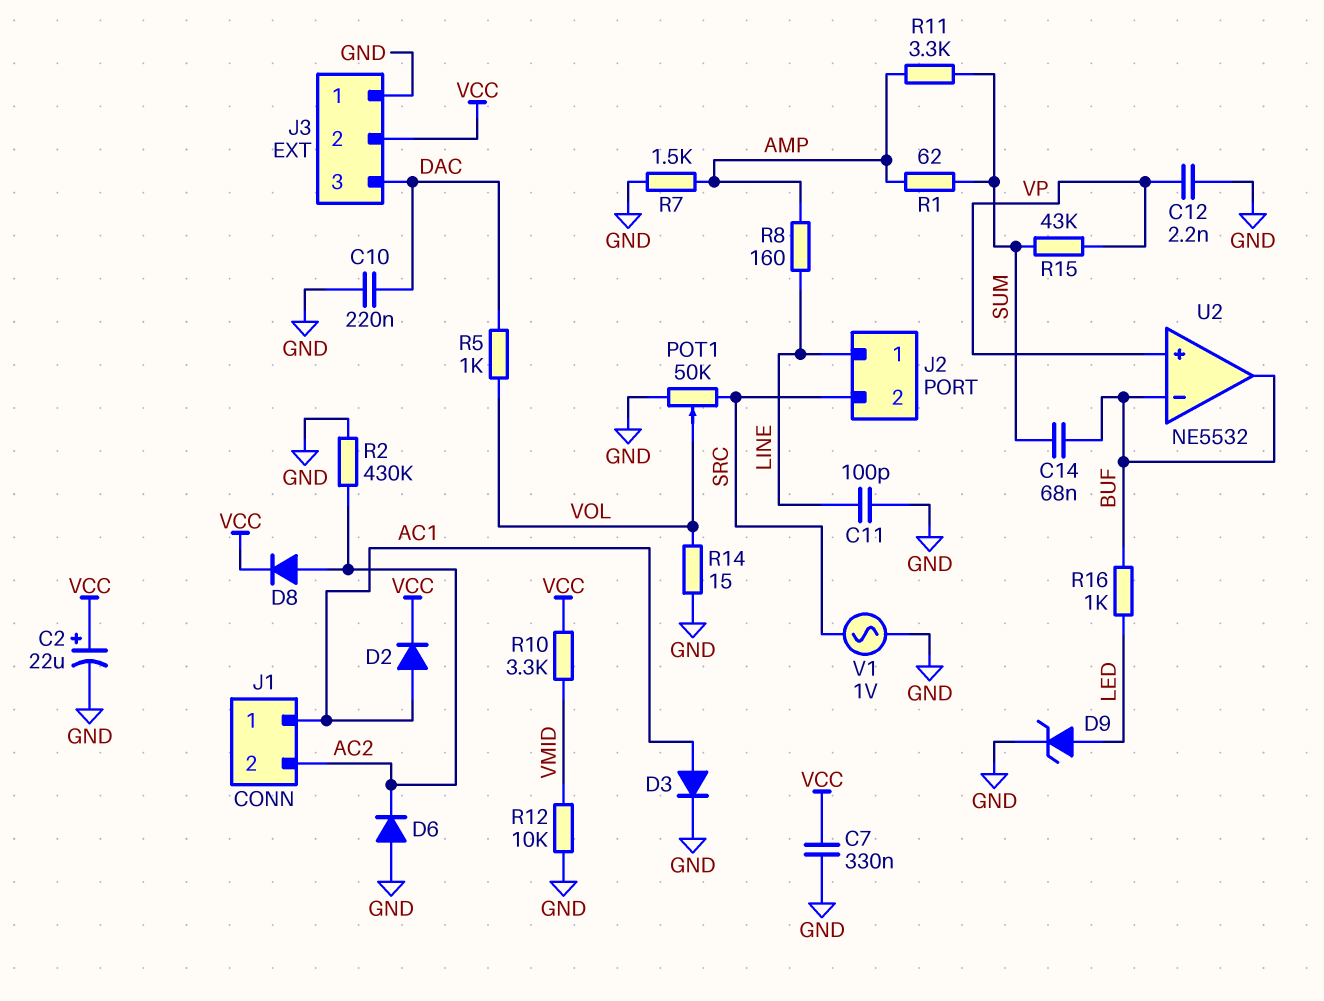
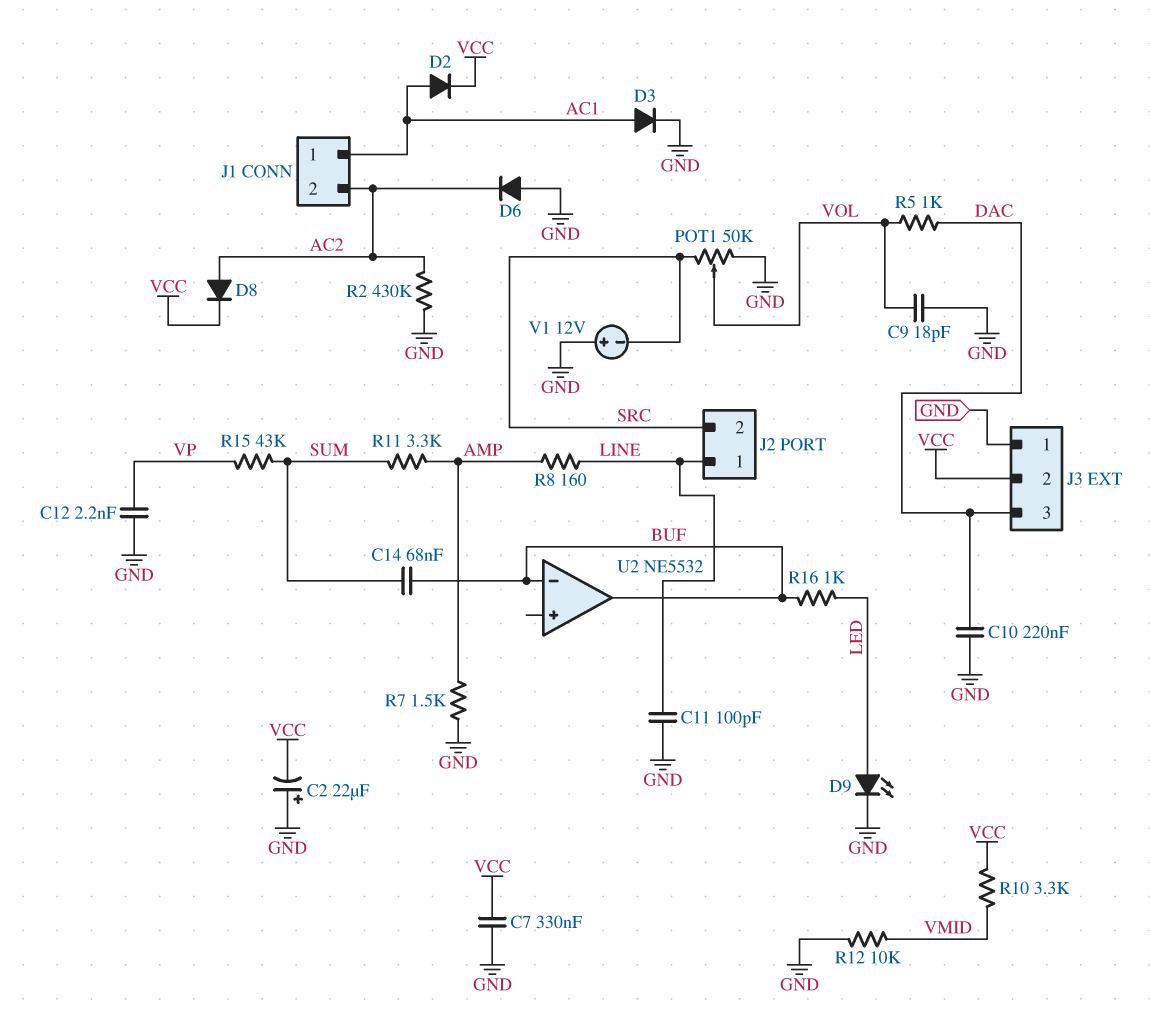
C2: 22uF (plus VCC, minus GND) -> 22uF (plus GND, minus VCC)
C9: none -> 18pF (GND, VOL)
D9: zener (A LED, K GND) -> LED (A LED, K GND)
R1: 62 (AMP, SUM) -> none
R14: 15 (GND, VOL) -> none
U2 pin in+: VP -> none
V1: AC 1V (GND, SRC) -> 12V (plus GND, minus SRC)

